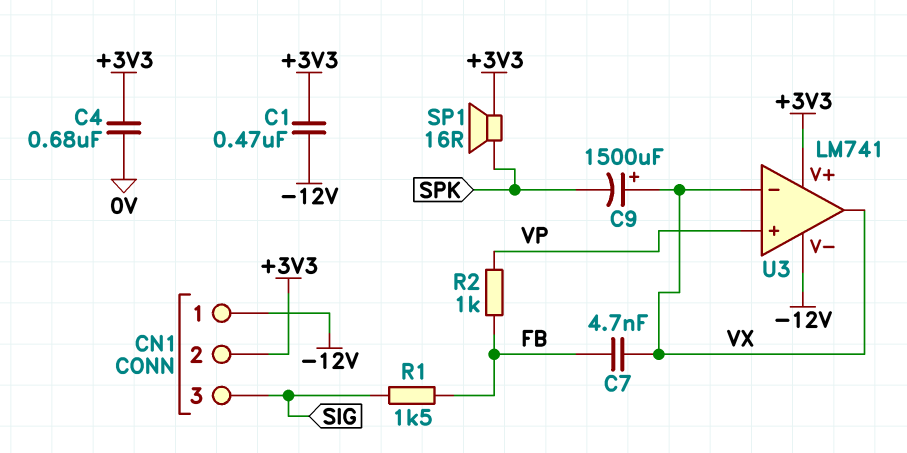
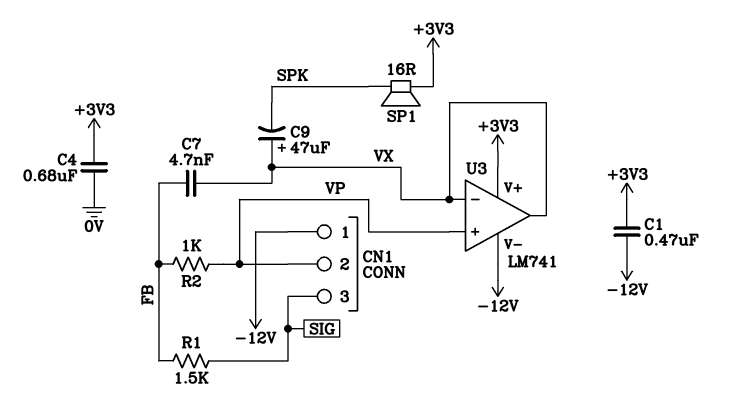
C9: 1500uF (plus VX, minus SPK) -> 47uF (plus VX, minus SPK)
CN1 pin 2: +3V3 -> VP

